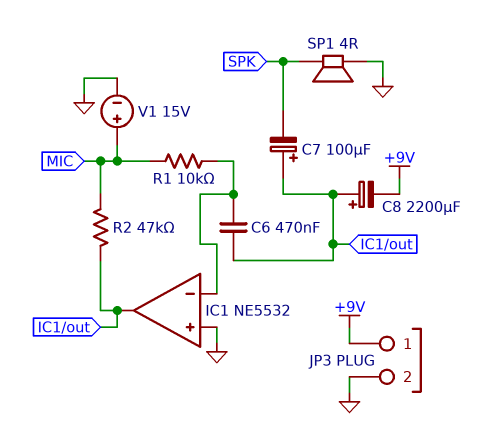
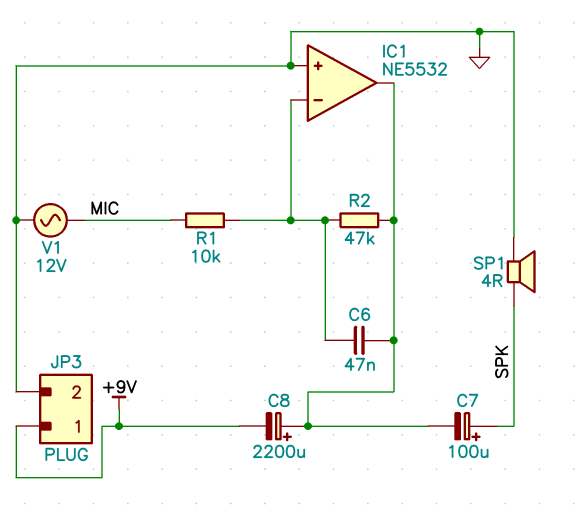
C6: 470nF (IC1/in-, IC1/out) -> 47nF (IC1/in-, IC1/out)
C7: 100uF (plus IC1/out, minus SPK) -> 100uF (plus SPK, minus IC1/out)
R2: 47k (IC1/out, MIC) -> 47k (IC1/in-, IC1/out)
V1: 15V (plus MIC, minus GND) -> AC 12V (GND, MIC)

